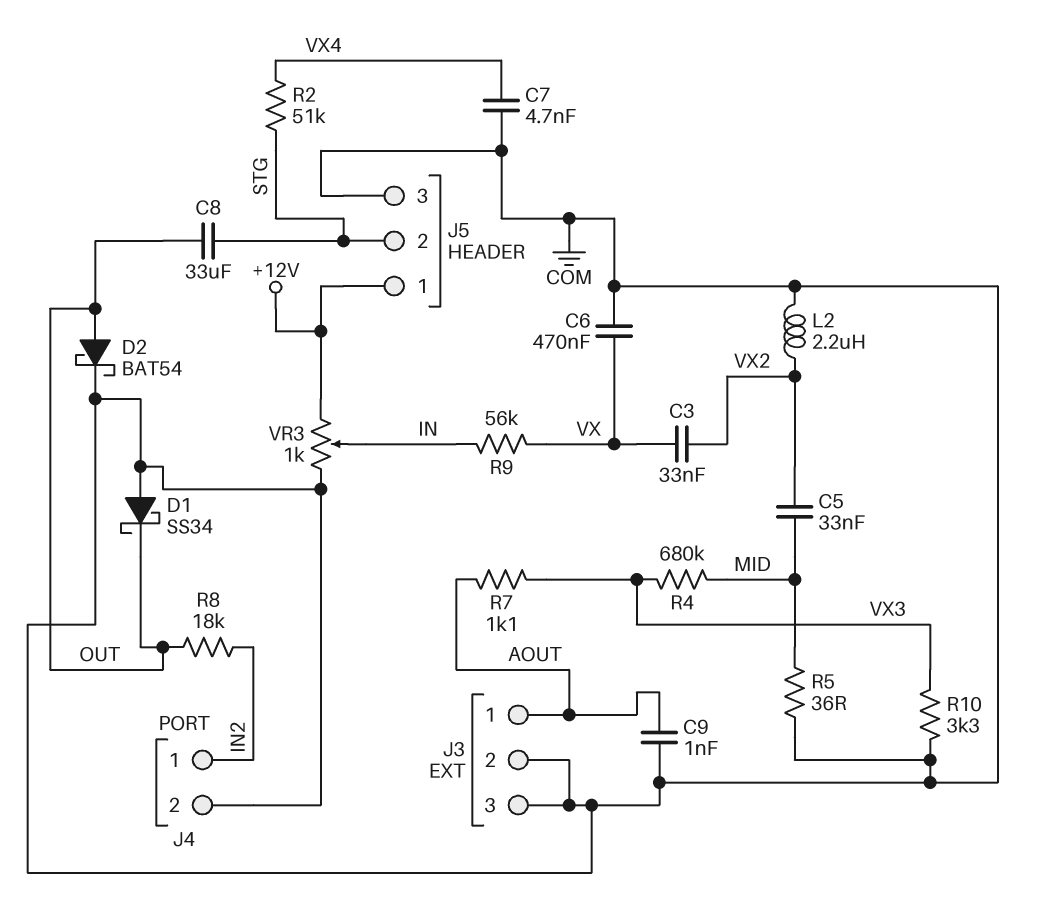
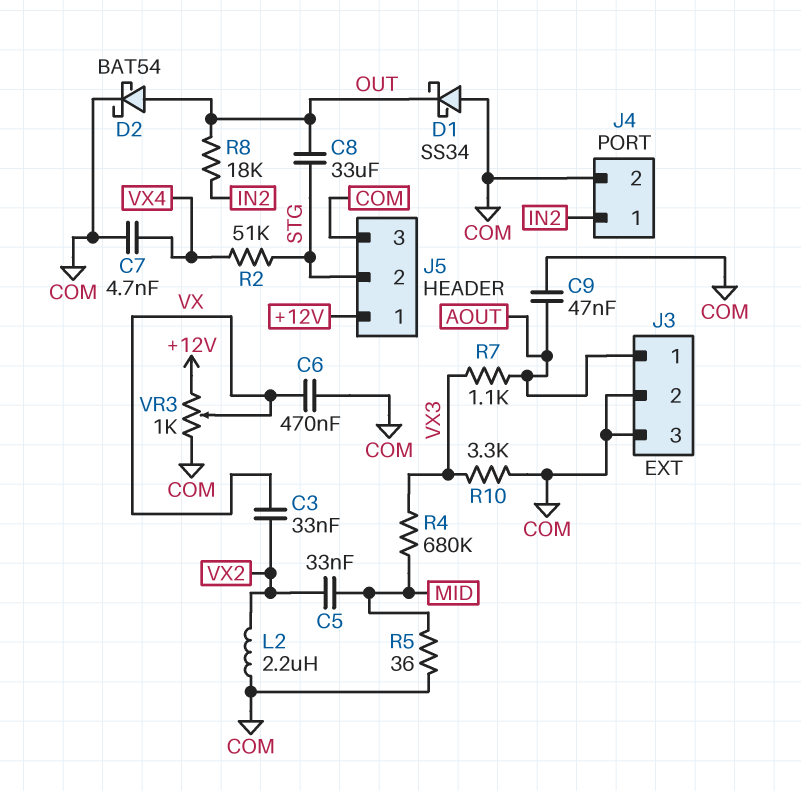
C9: 1nF (AOUT, COM) -> 47nF (AOUT, COM)
R9: 56k (IN, VX) -> none
VR3: 1k (+12V, COM, wiper IN) -> 1k (+12V, COM, wiper VX)

